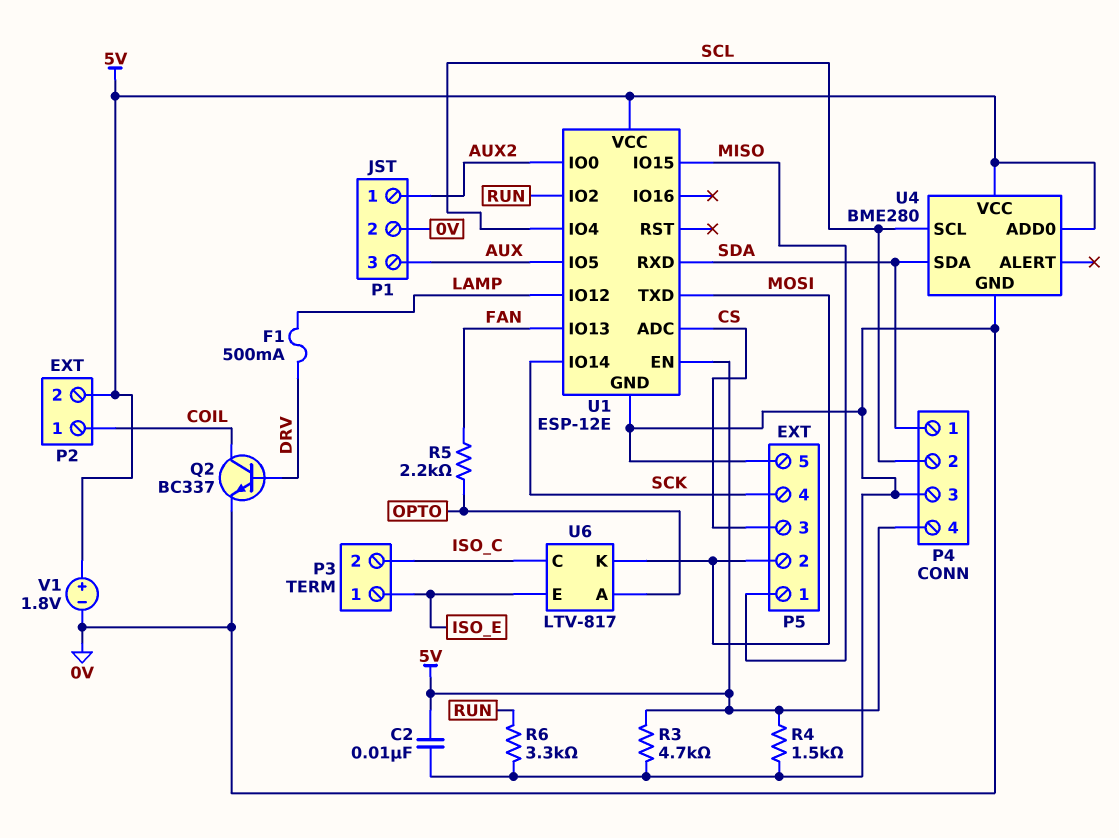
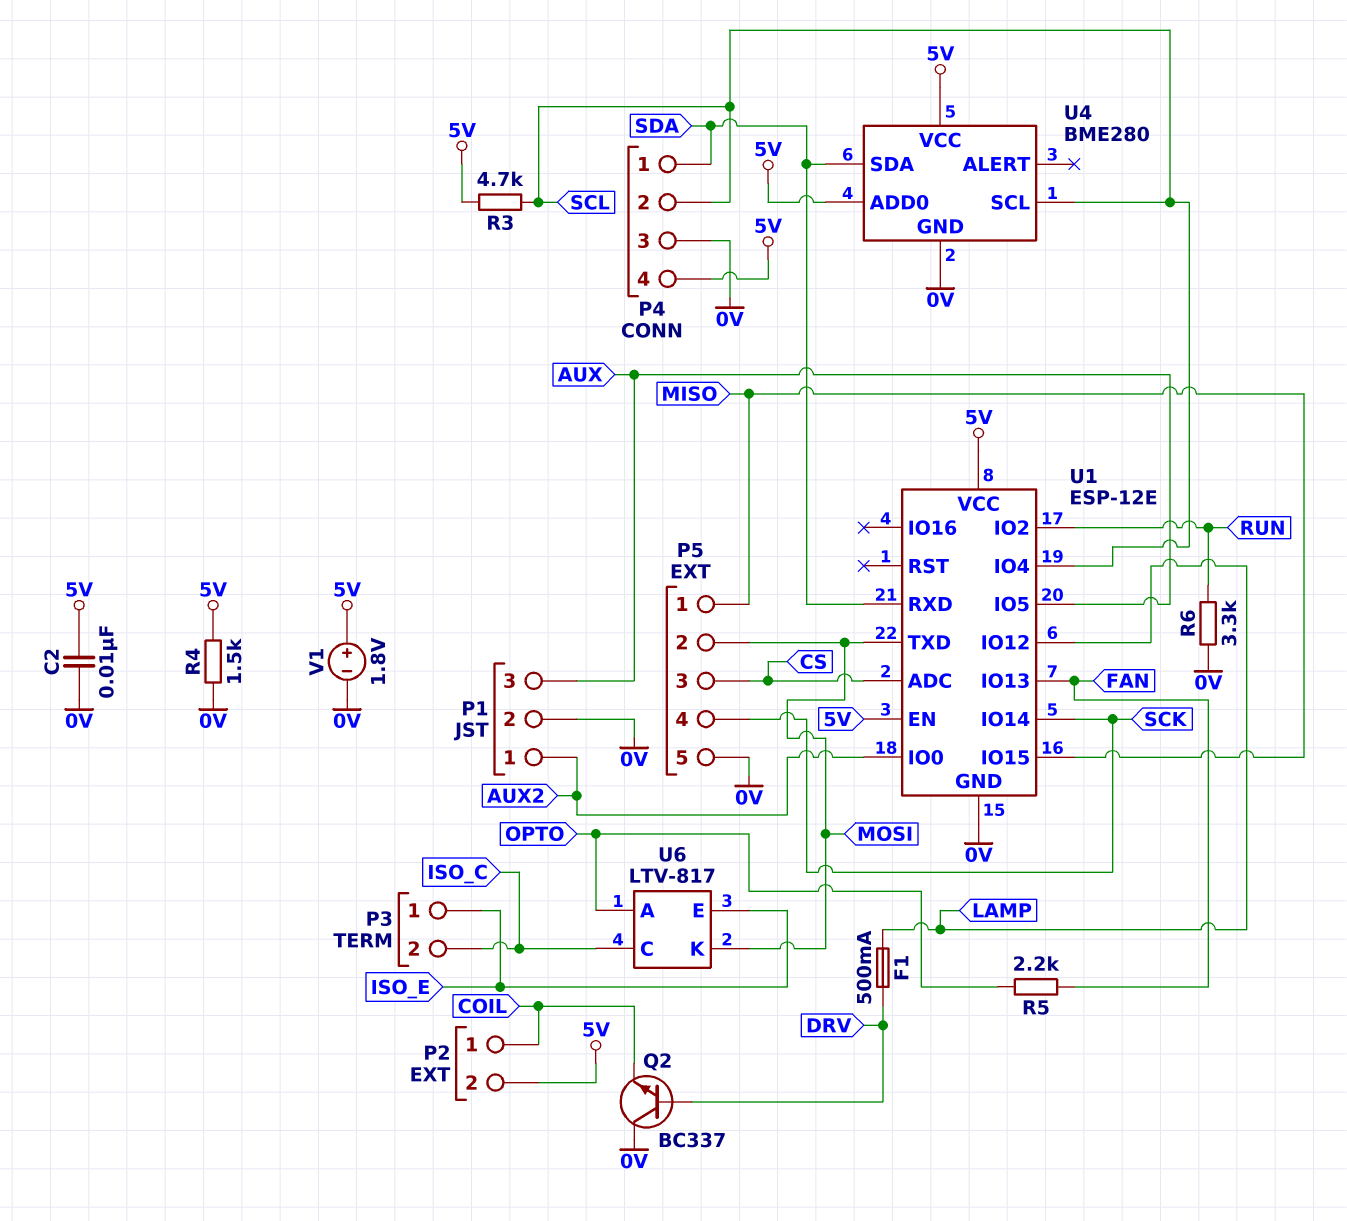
Q2: NPN BC337 (B DRV, C COIL, E 0V) -> NPN BC337 (B DRV, C 0V, E COIL)
R3: 4.7k (0V, 5V) -> 4.7k (5V, SCL)

